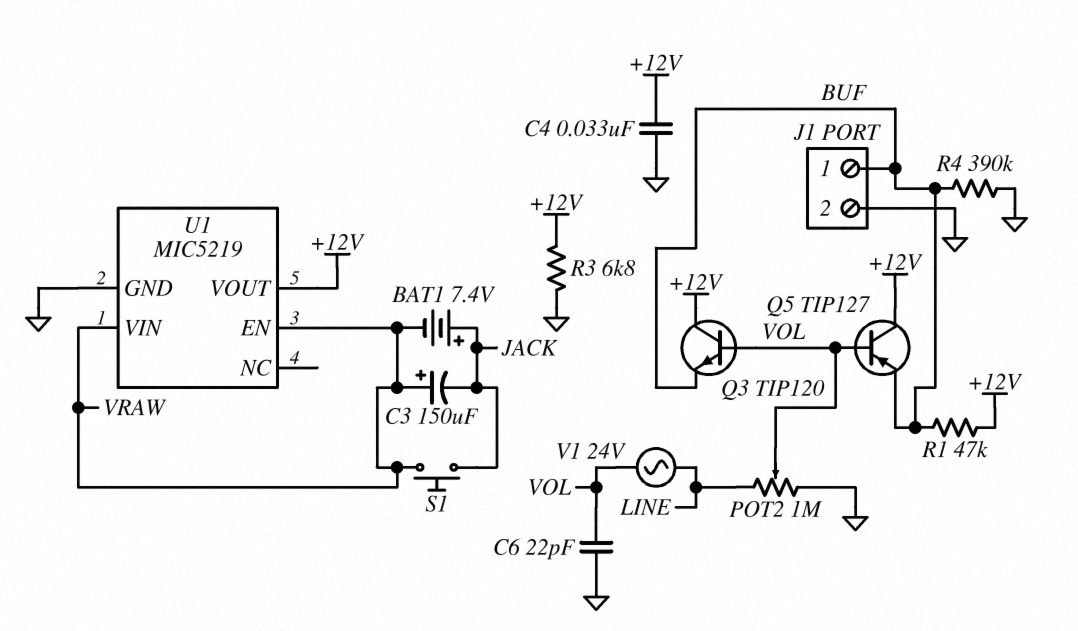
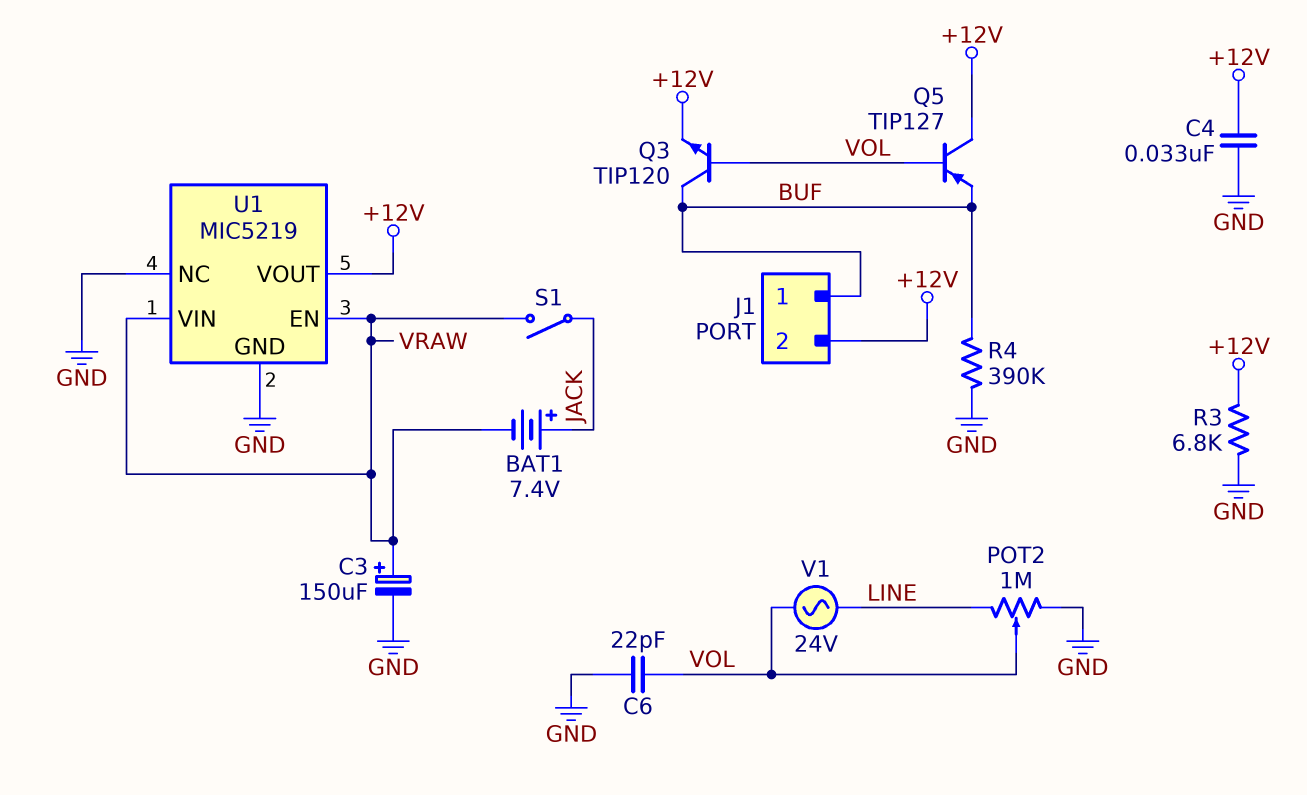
C3: 150uF (plus VRAW, minus JACK) -> 150uF (plus VRAW, minus GND)
J1 pin 2: GND -> +12V
Q3: NPN TIP120 (B VOL, C +12V, E BUF) -> NPN TIP120 (B VOL, C BUF, E +12V)
R1: 47k (+12V, BUF) -> none
S1: button (JACK, VRAW) -> switch (JACK, VRAW)
U1 pin NC: none -> GND

